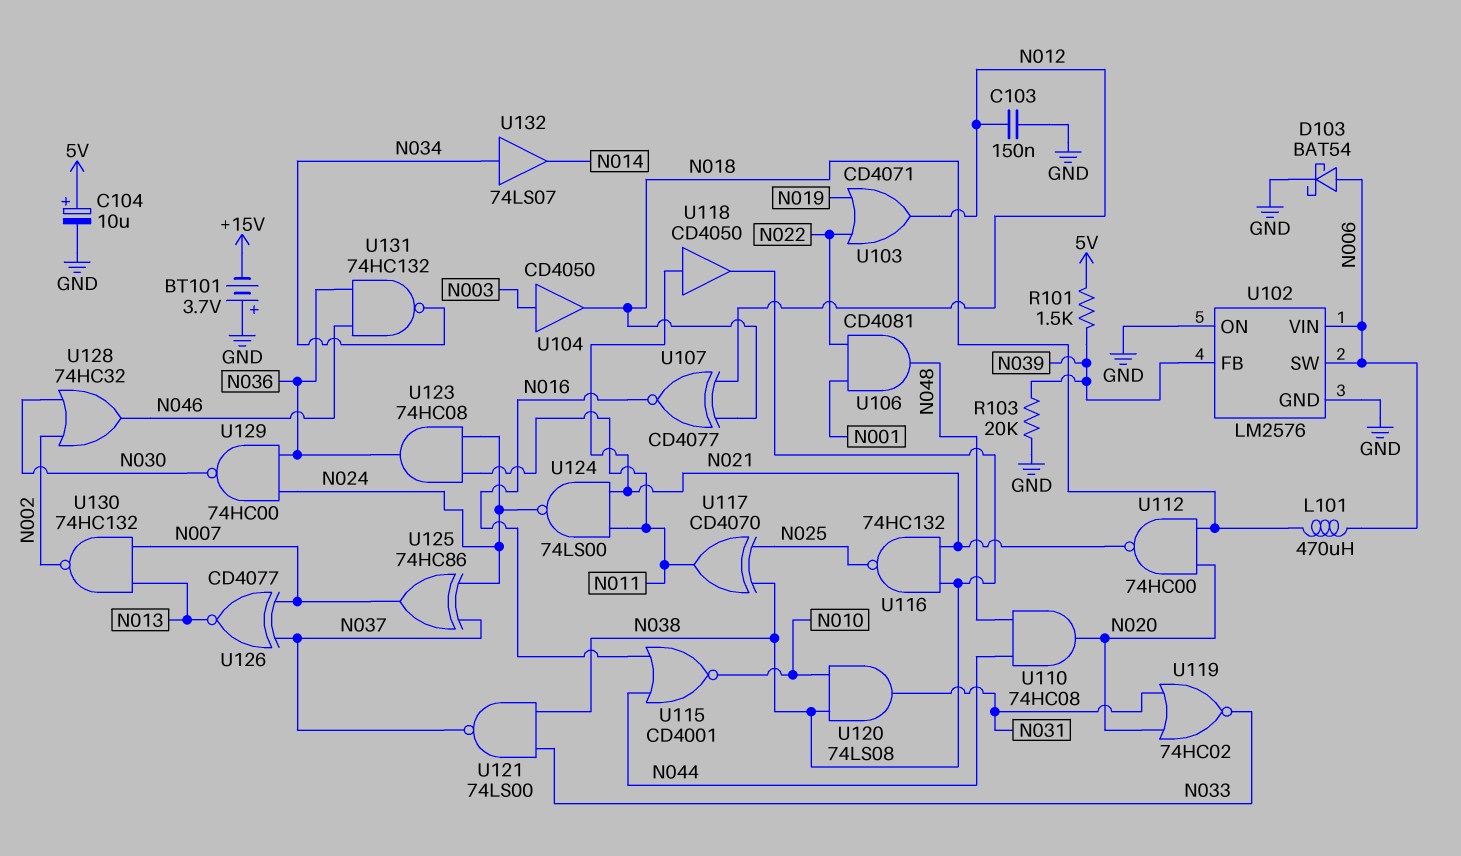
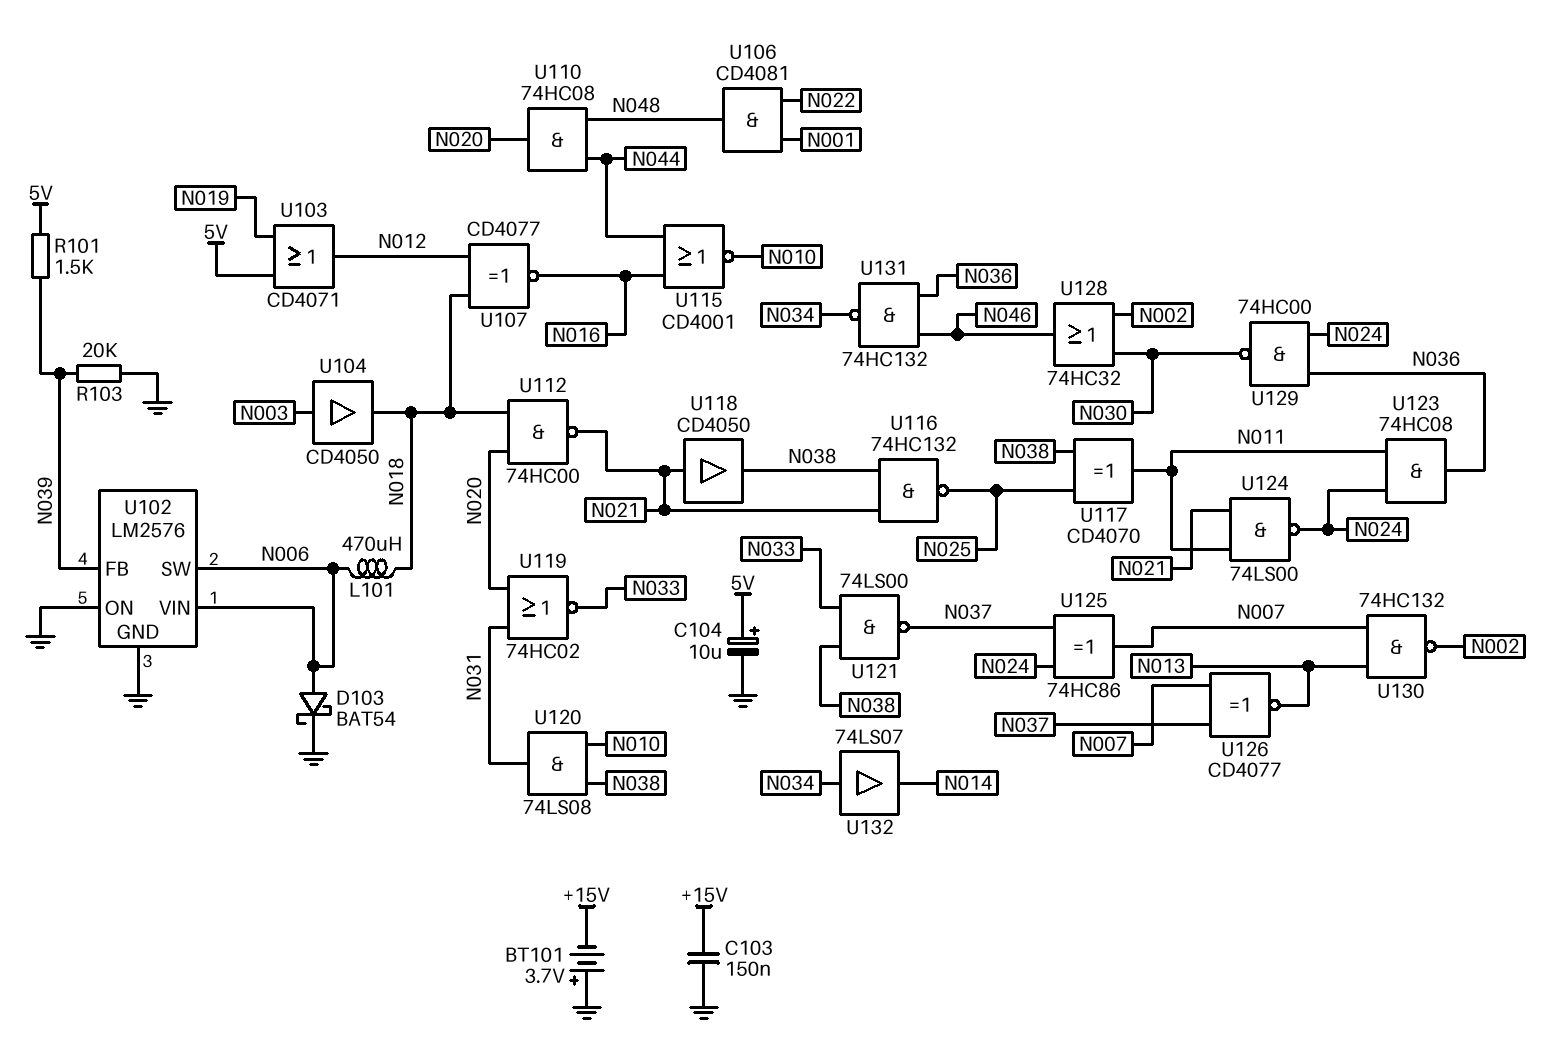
C103: 150nF (GND, N012) -> 150nF (+15V, GND)
U103: OR CD4071 (in N019, in N022, out N012) -> OR CD4071 (in 5V, in N019, out N012)

